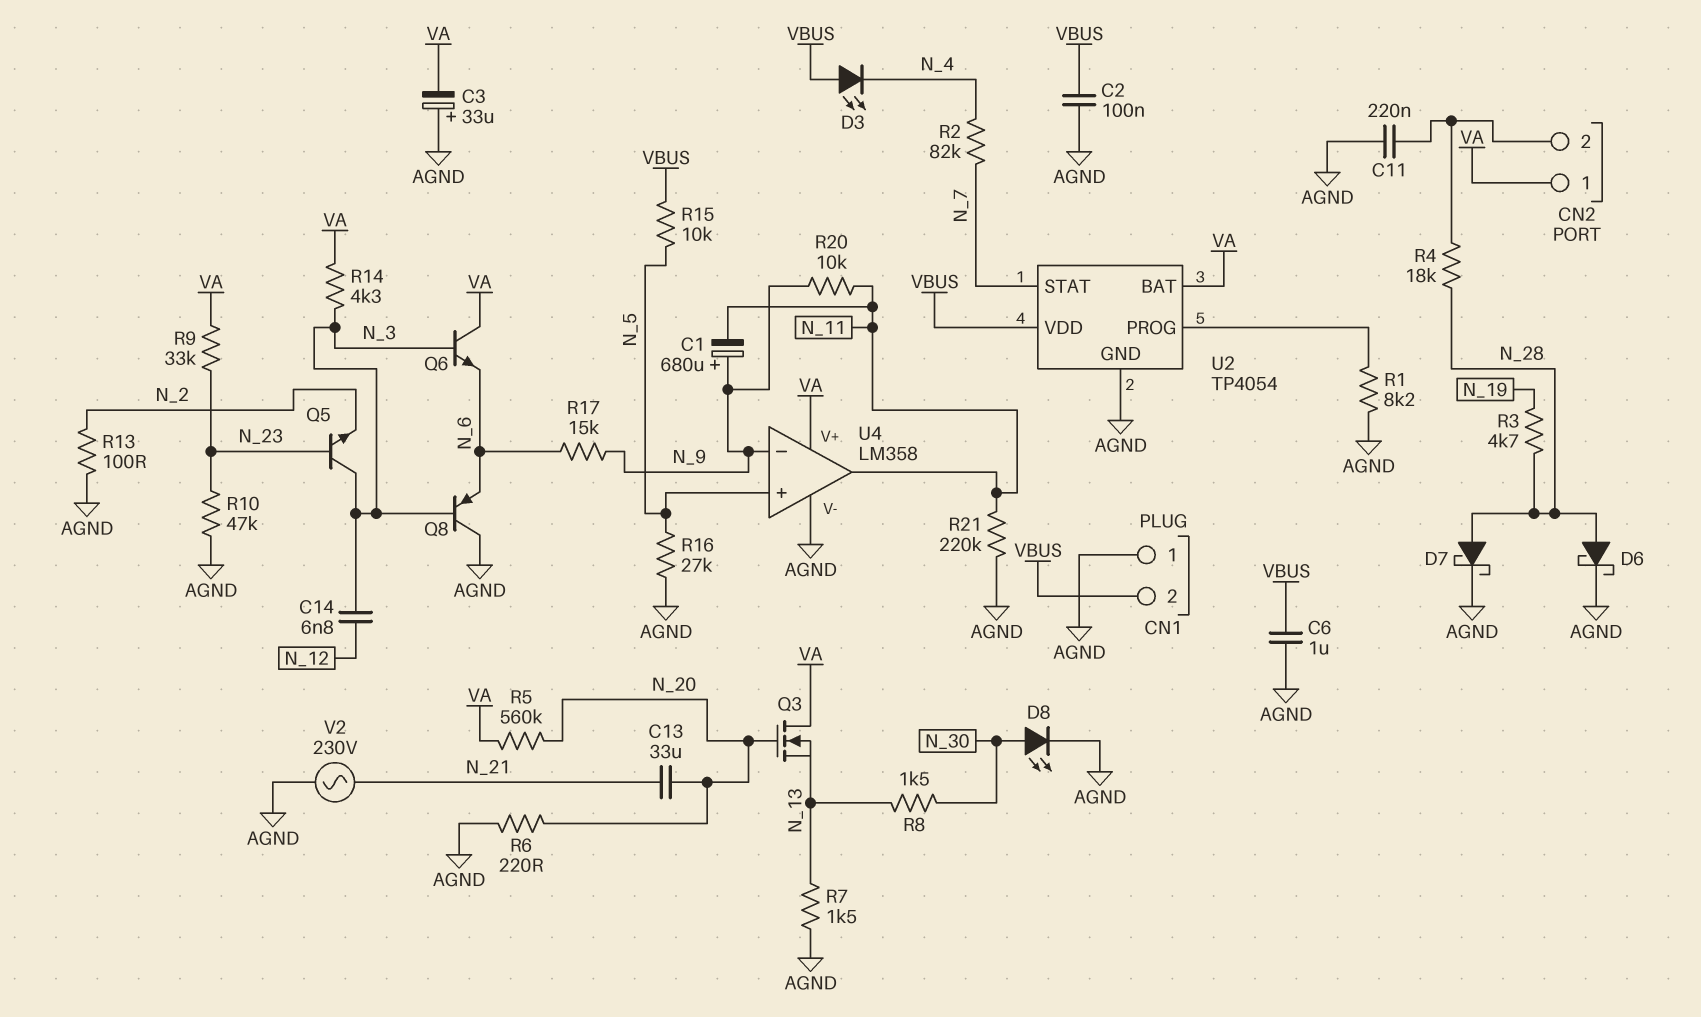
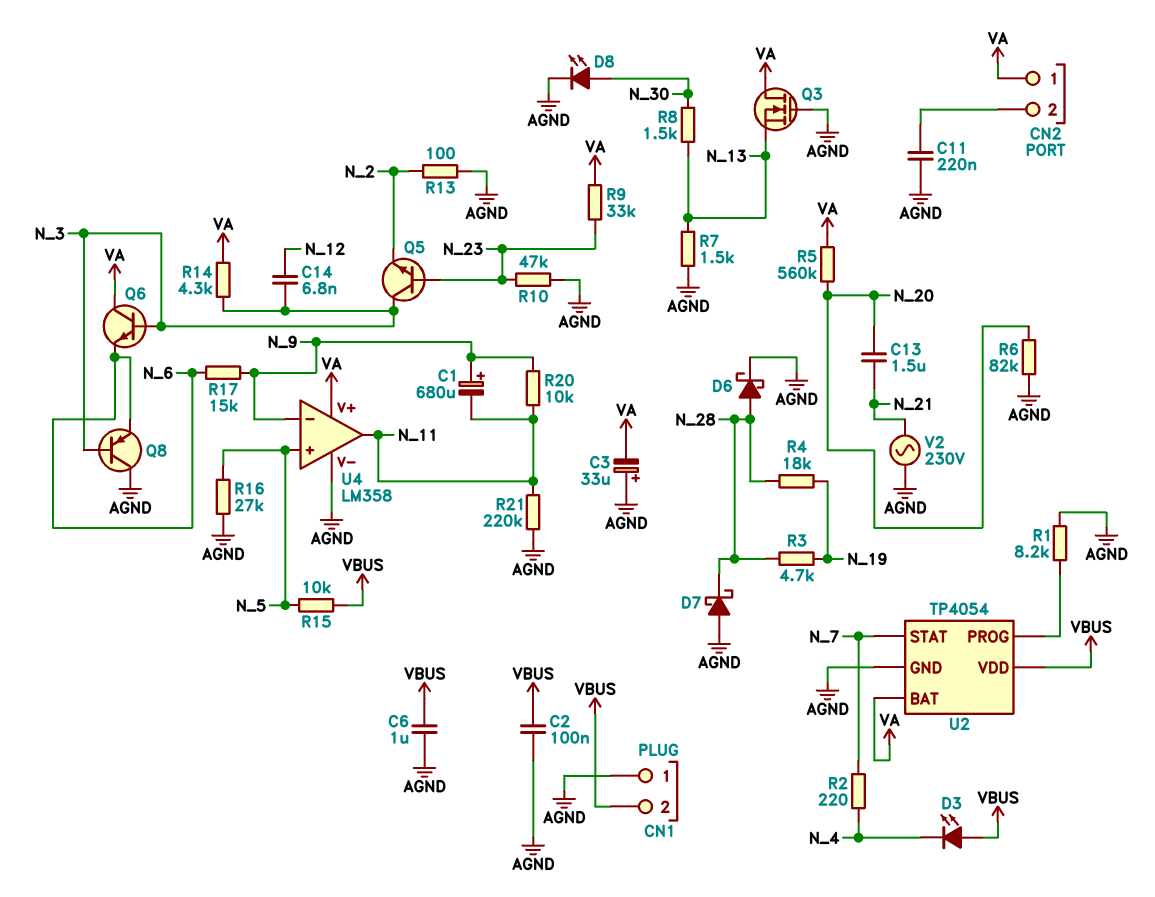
C13: 33uF (N_20, N_21) -> 1.5uF (N_20, N_21)
D7: schottky (A N_28, K AGND) -> schottky (A AGND, K N_28)
Q3: NMOS (G N_20, D VA, S N_13) -> NMOS (G AGND, D VA, S N_13)
R2: 82k (N_4, N_7) -> 220 (N_4, N_7)
R4: 18k (CN2/2, N_28) -> 18k (N_19, N_28)
R6: 220 (AGND, N_20) -> 82k (AGND, N_20)

